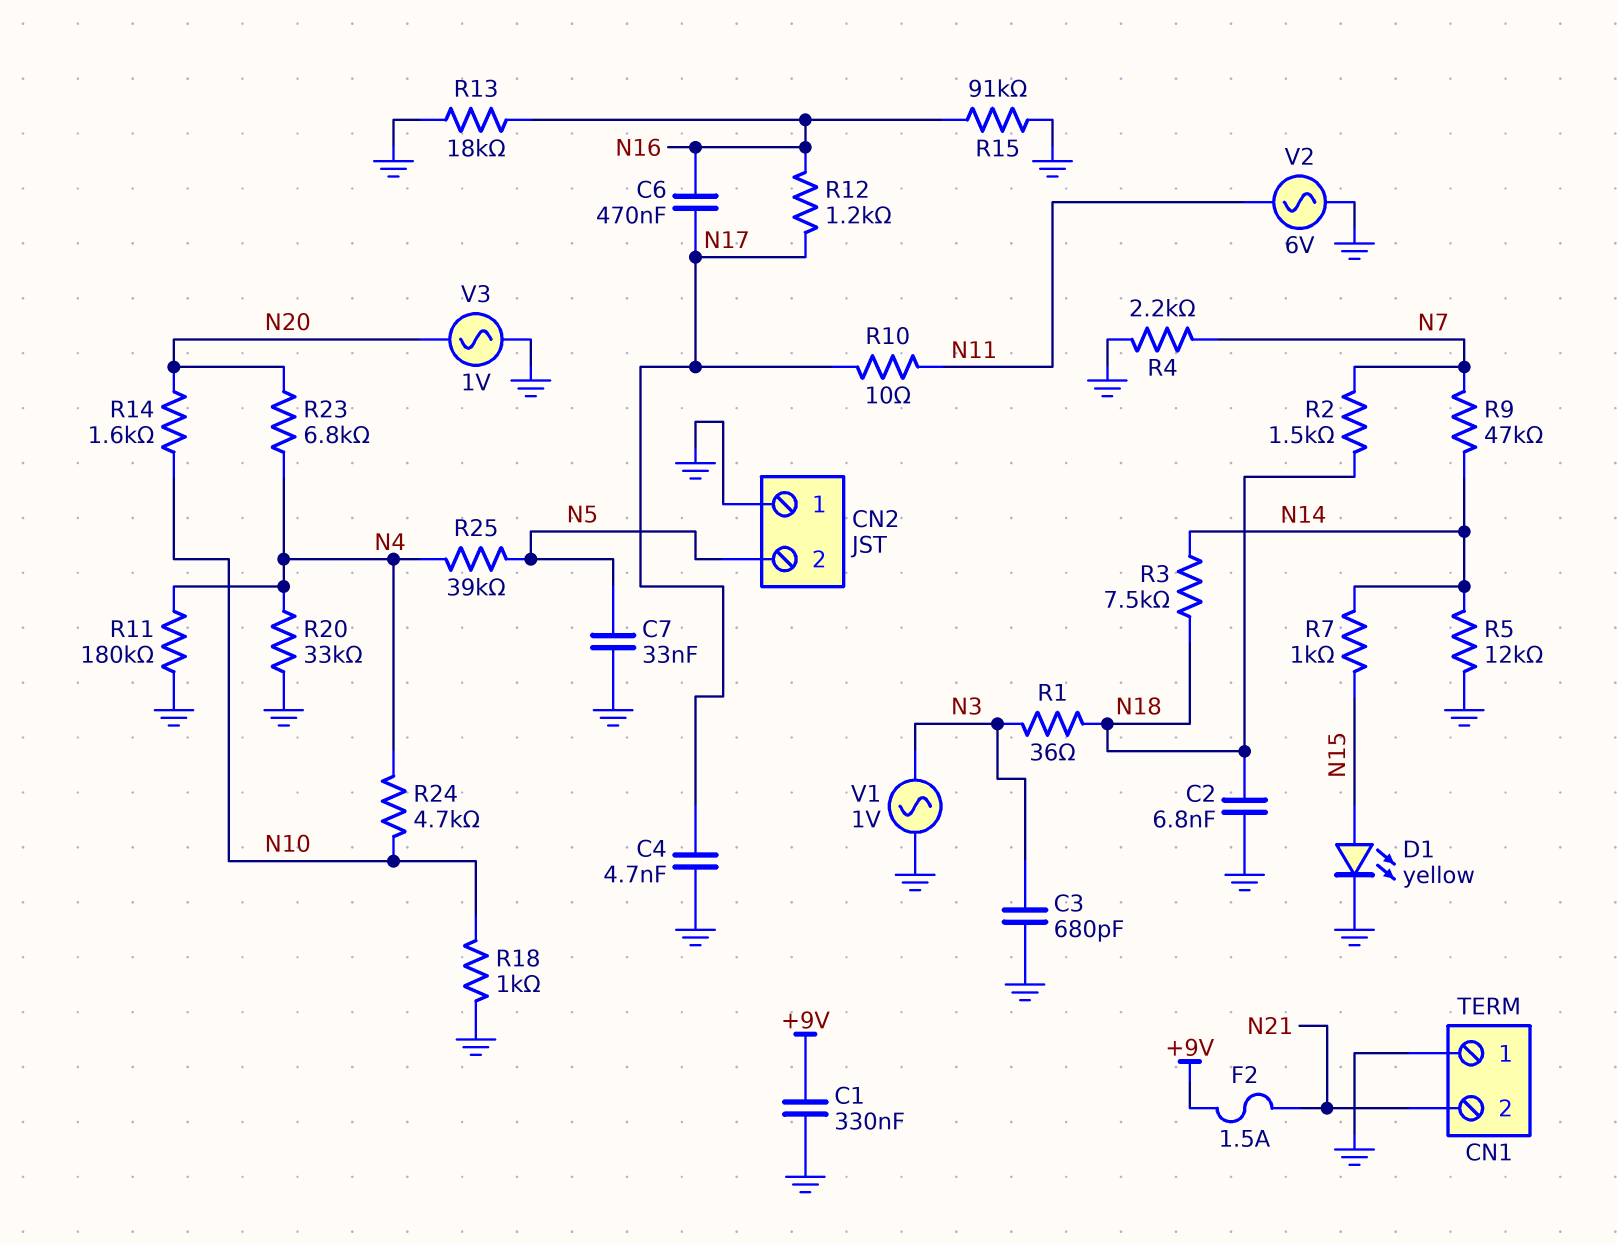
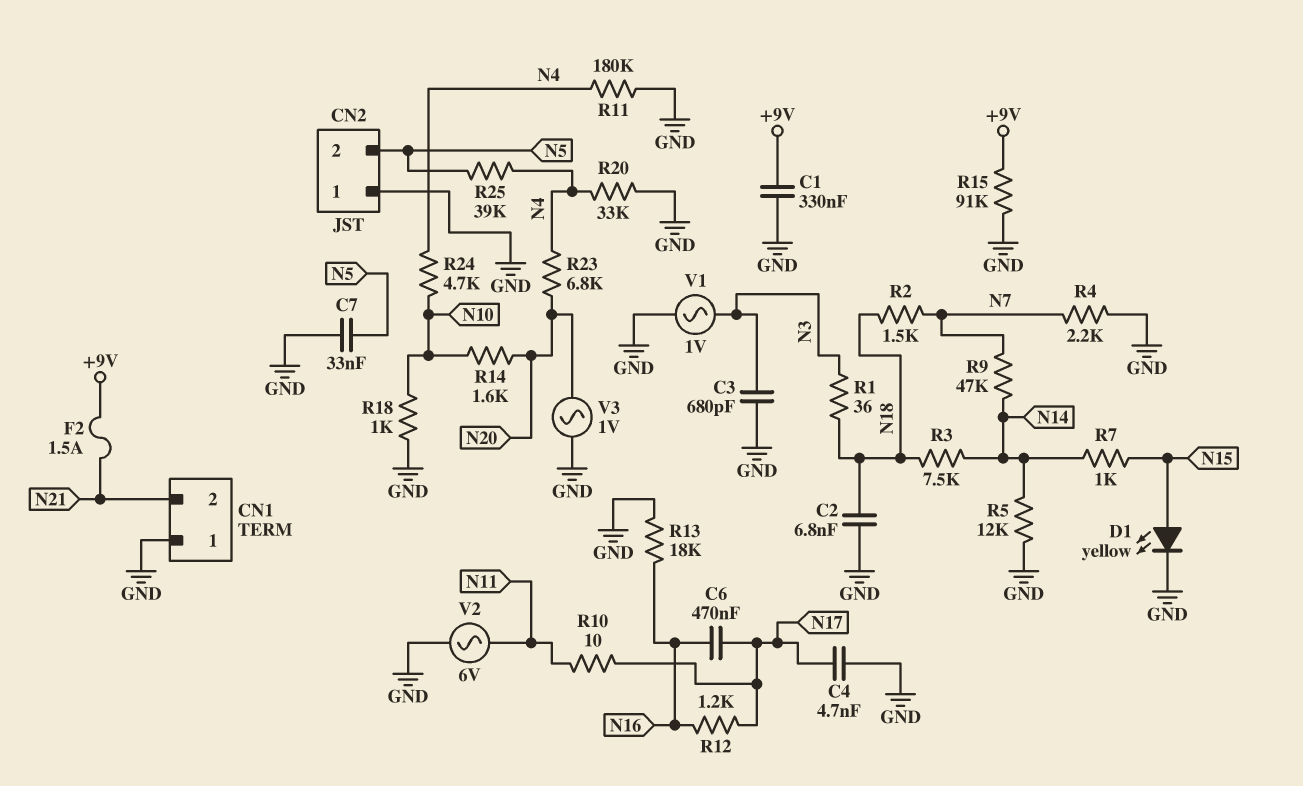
R15: 91k (GND, N16) -> 91k (+9V, GND)

